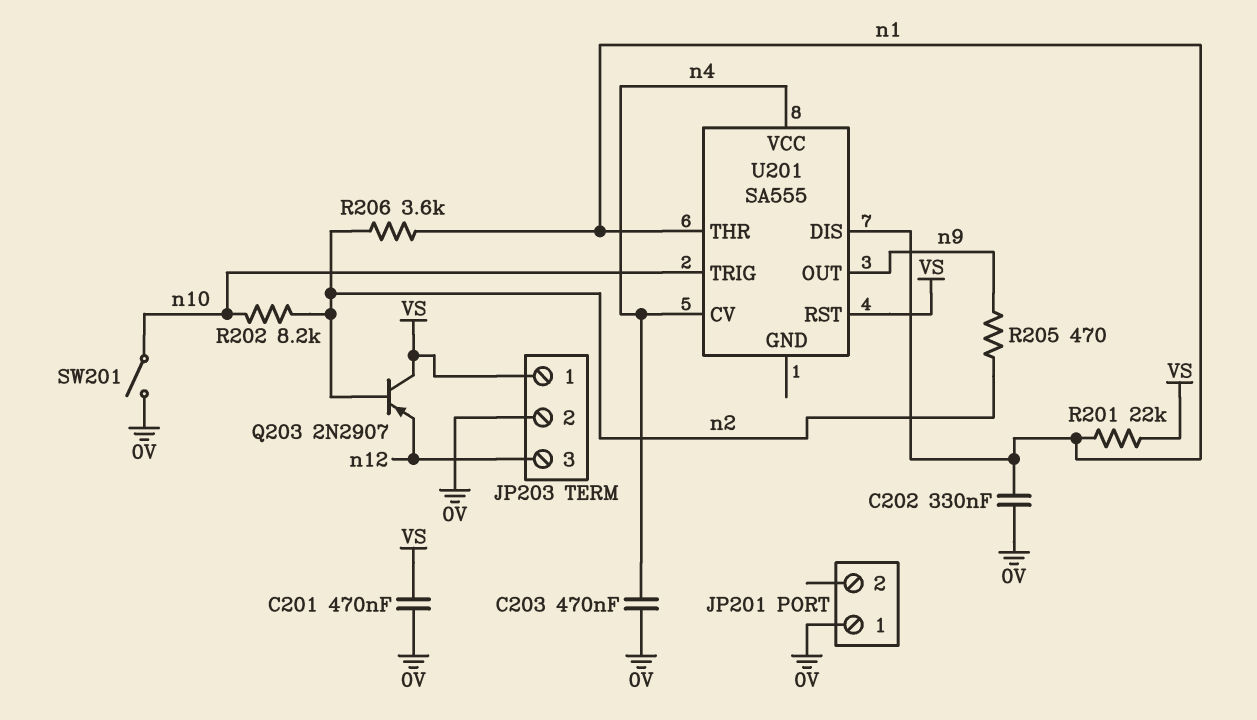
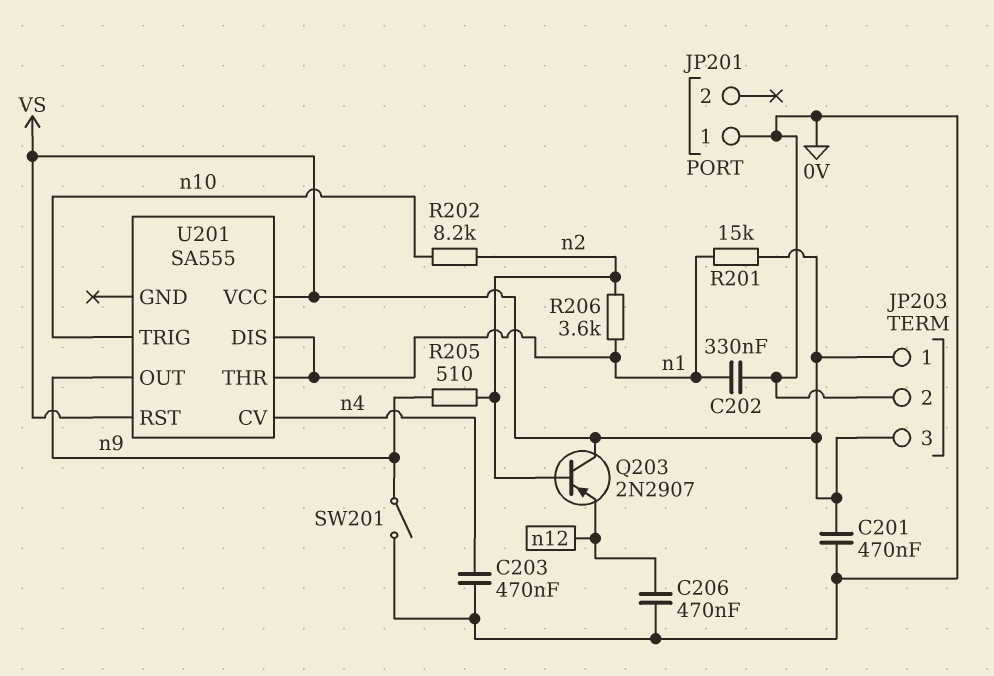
C206: none -> 470nF (0V, n12)
JP203 pin 3: n12 -> VS
R201: 22k (VS, n1) -> 15k (VS, n1)
R205: 470 (n2, n9) -> 510 (n2, n9)
SW201: switch (0V, n10) -> switch (0V, n9)
U201 pin VCC: n4 -> VS

